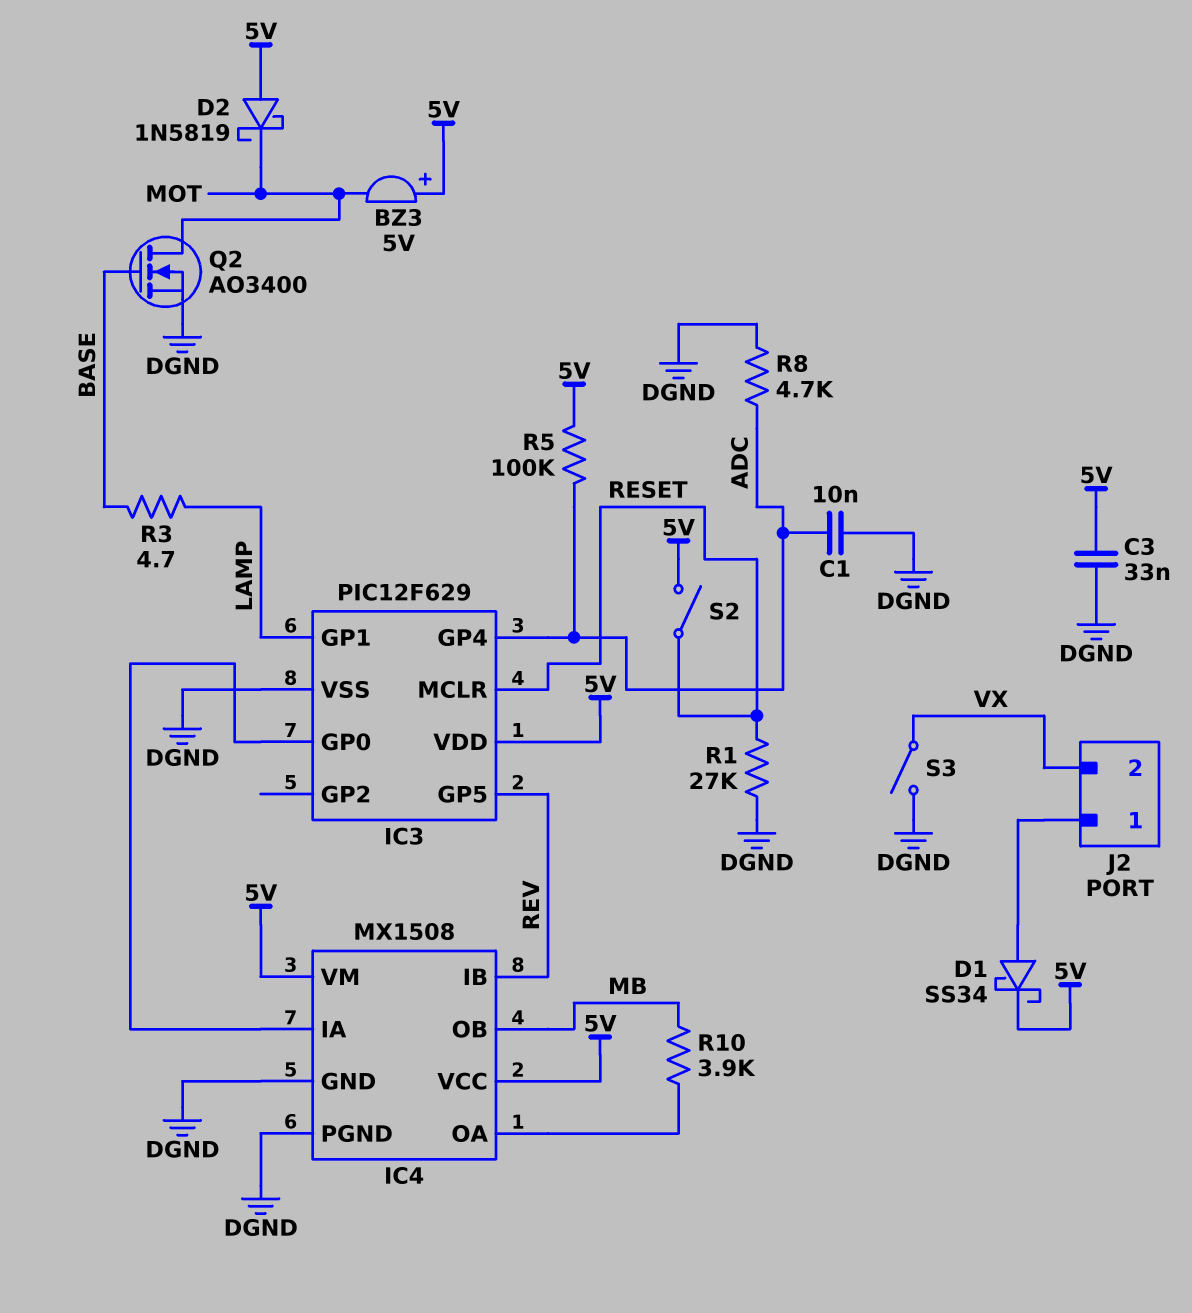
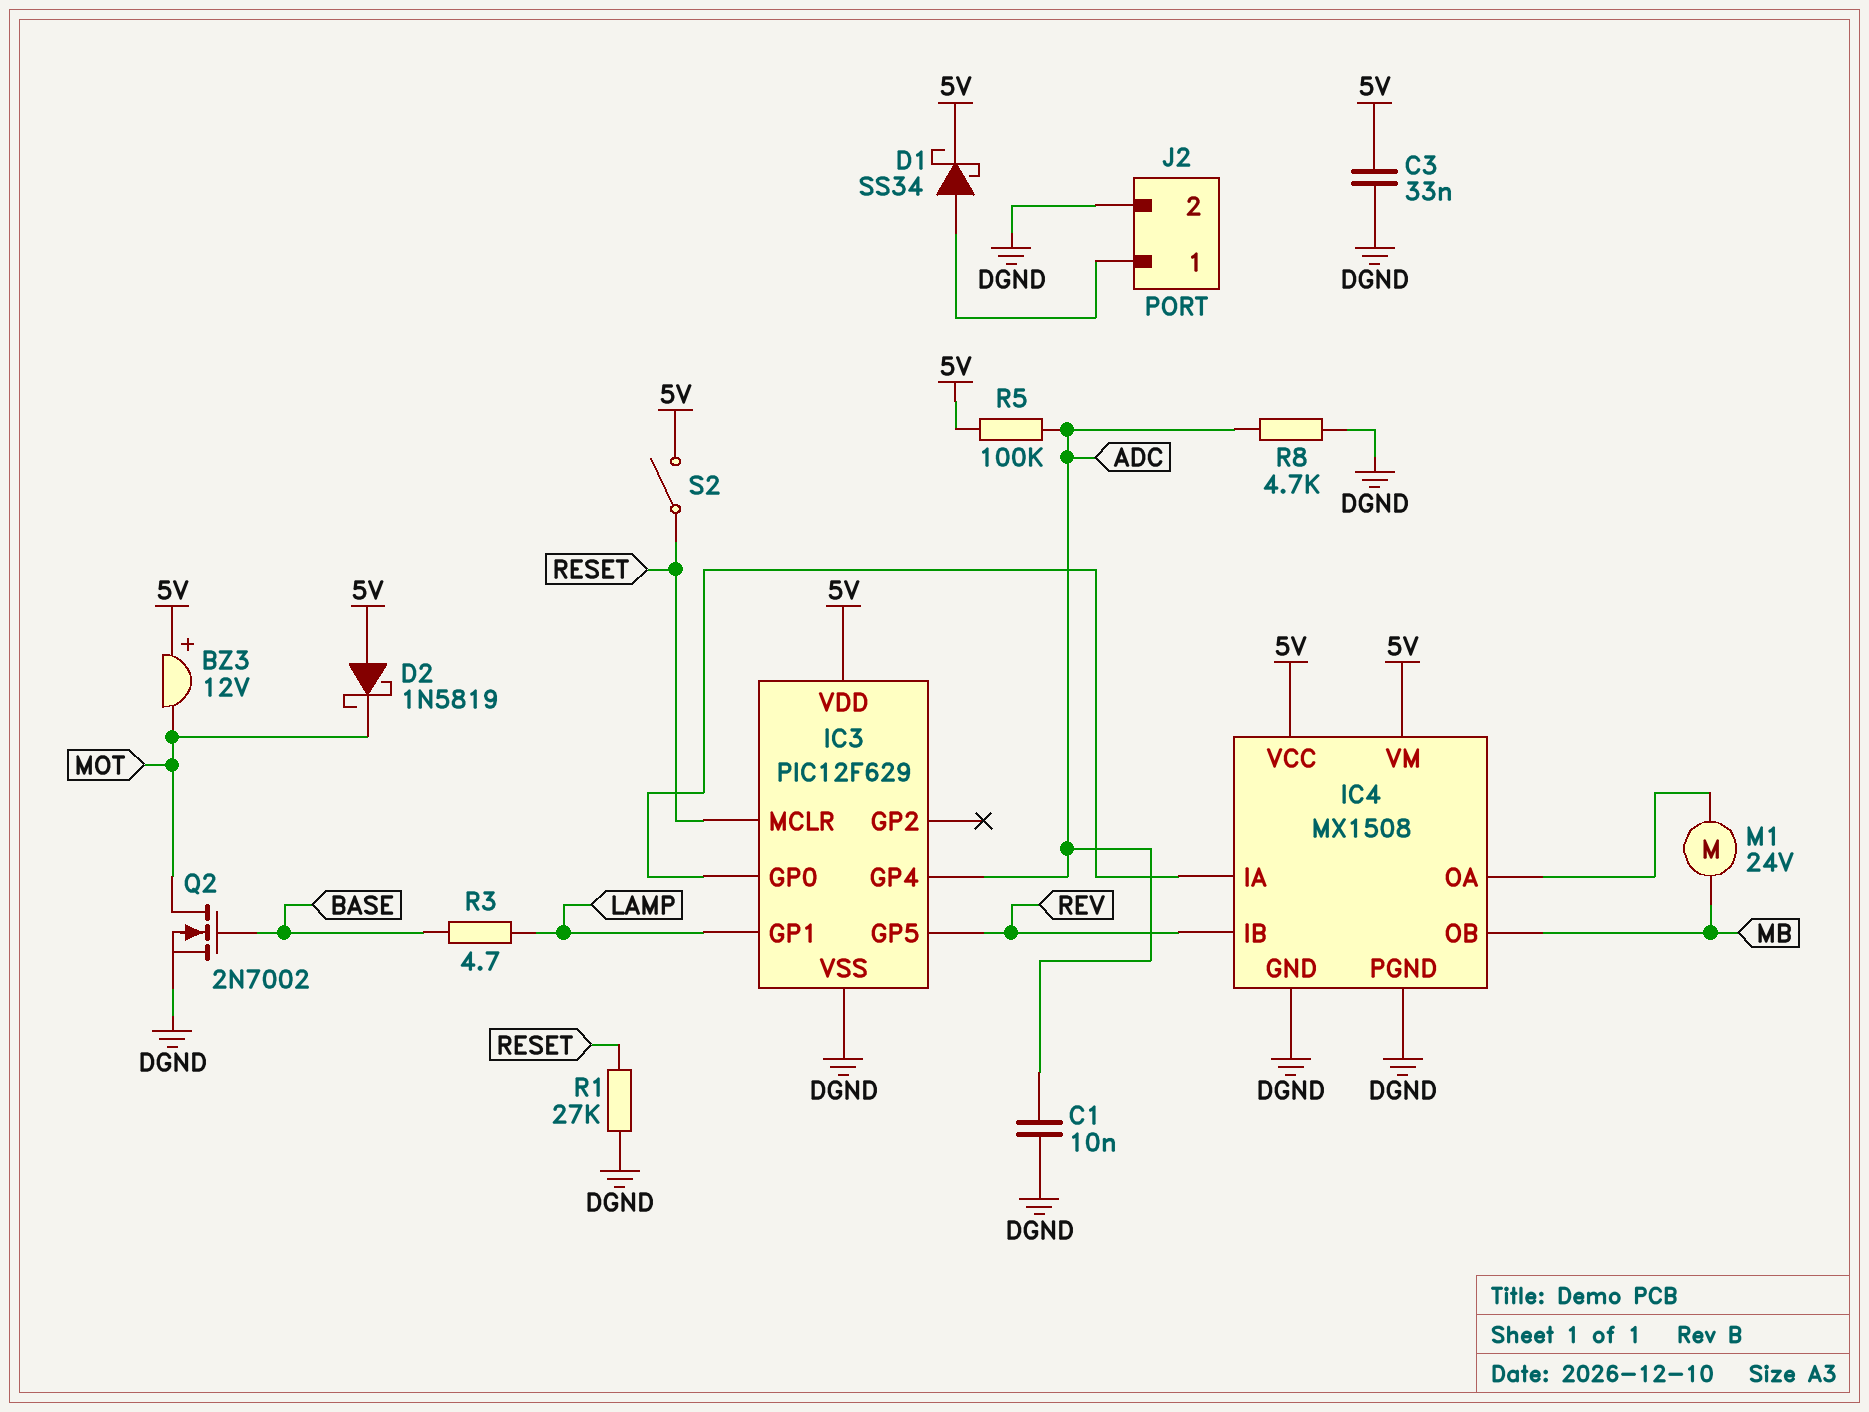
BZ3: buzzer 5V (plus 5V, minus MOT) -> buzzer 12V (plus 5V, minus MOT)
J2 pin 2: VX -> DGND
M1: none -> motor 24V (IC4/OA, MB)
Q2: NMOS AO3400 (G BASE, D MOT, S DGND) -> NMOS 2N7002 (G BASE, D MOT, S DGND)
R10: 3.9k (IC4/OA, MB) -> none
S3: switch (DGND, VX) -> none

